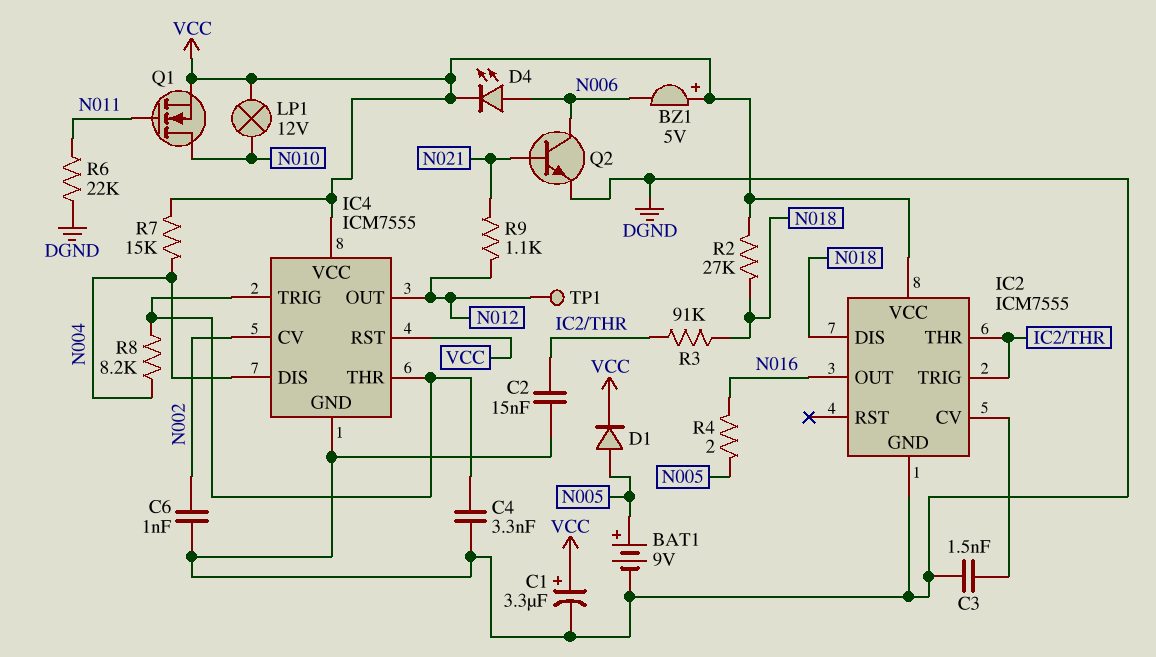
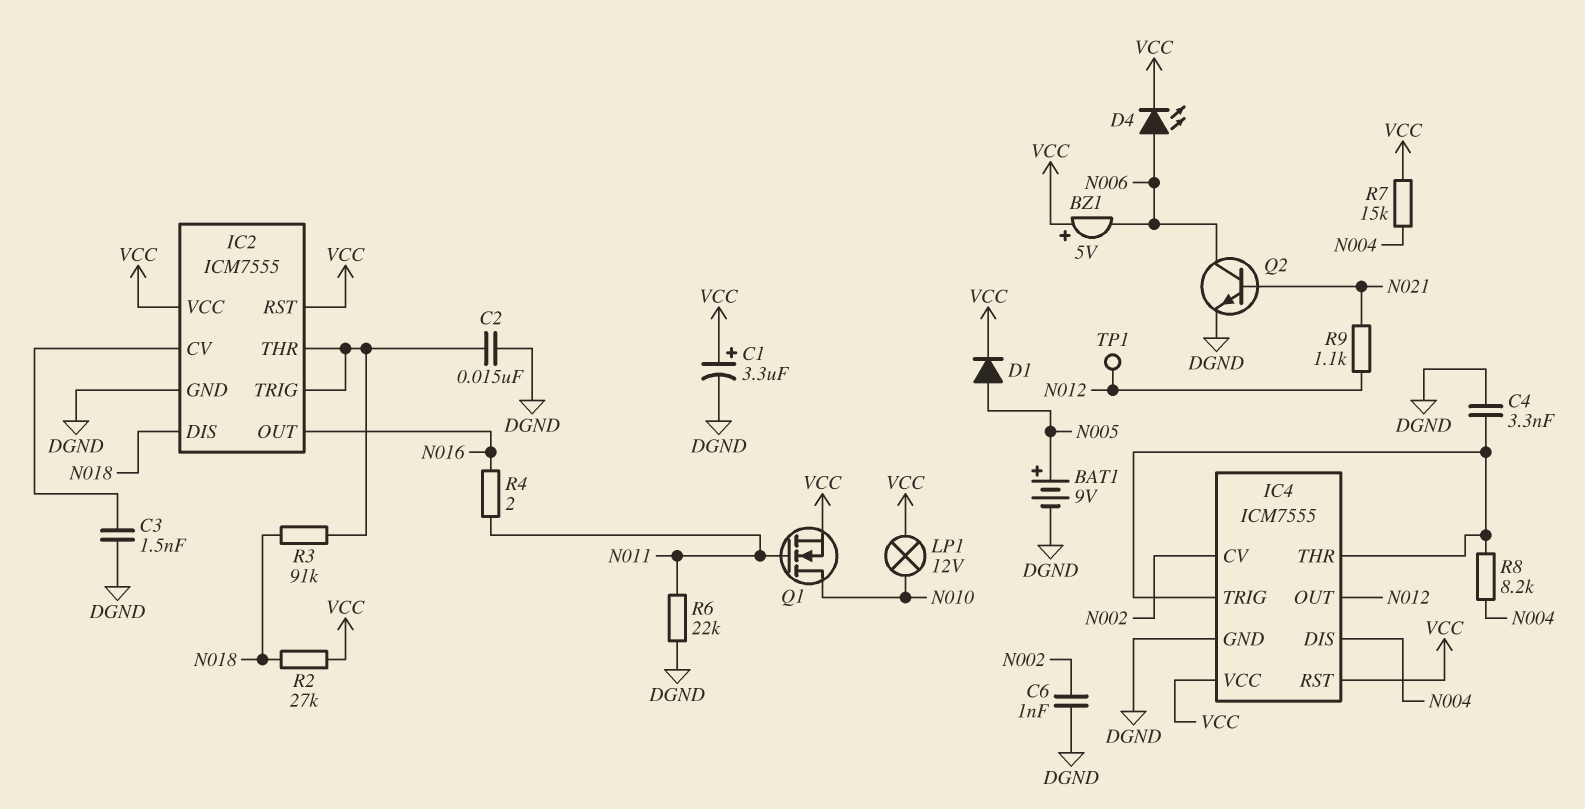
IC2 pin RST: none -> VCC
R4: 2 (N005, N016) -> 2 (N011, N016)

